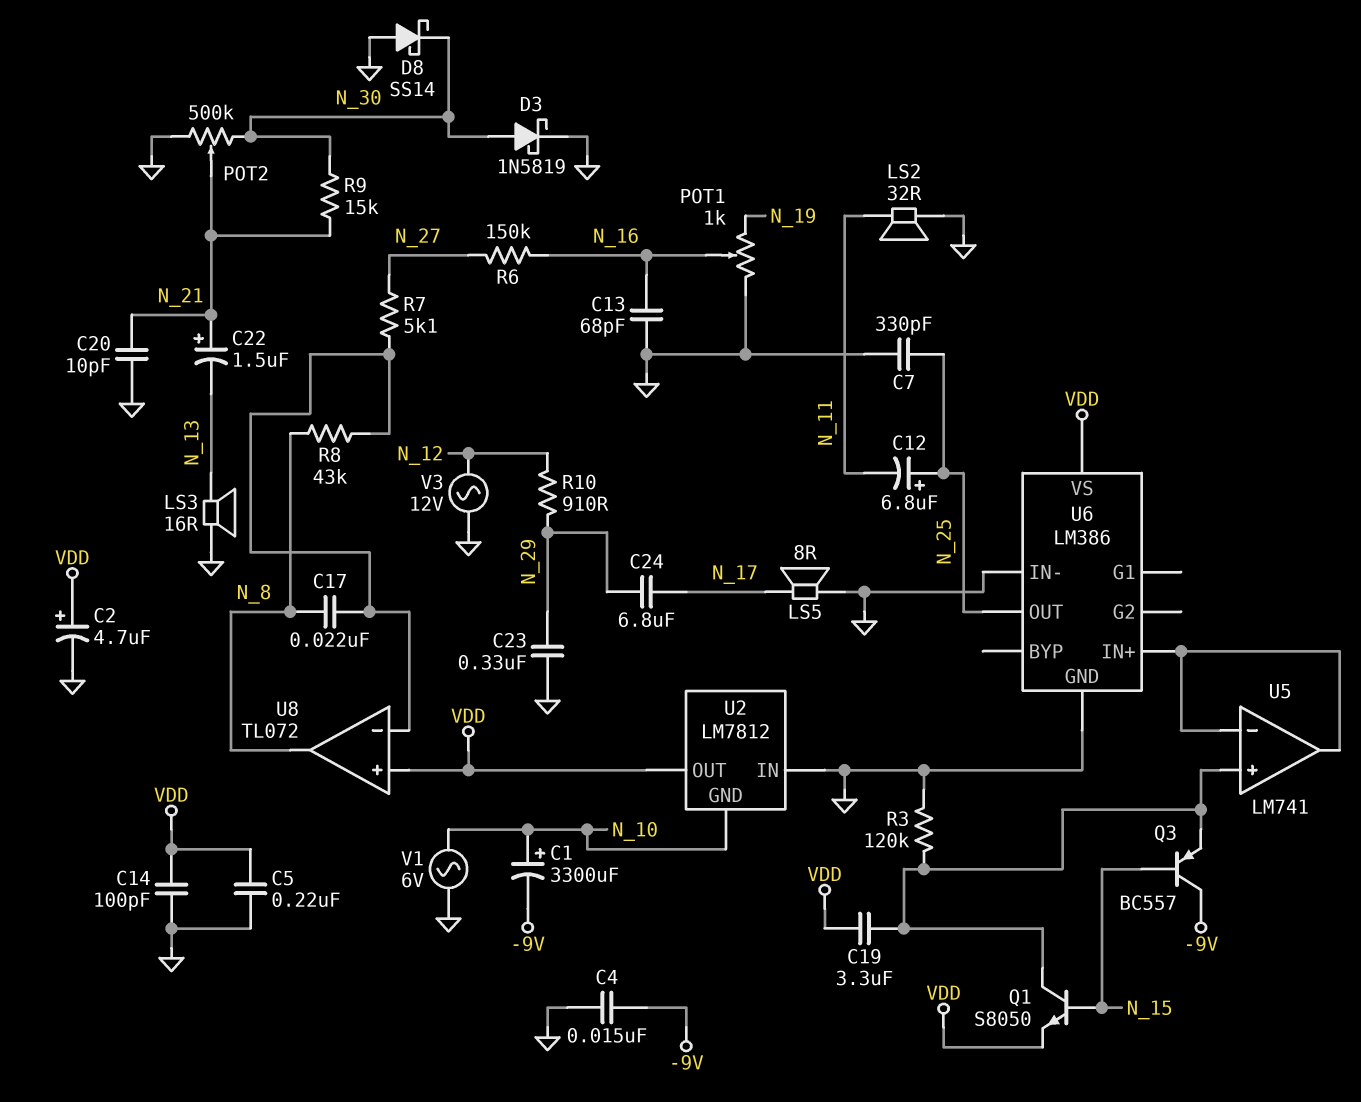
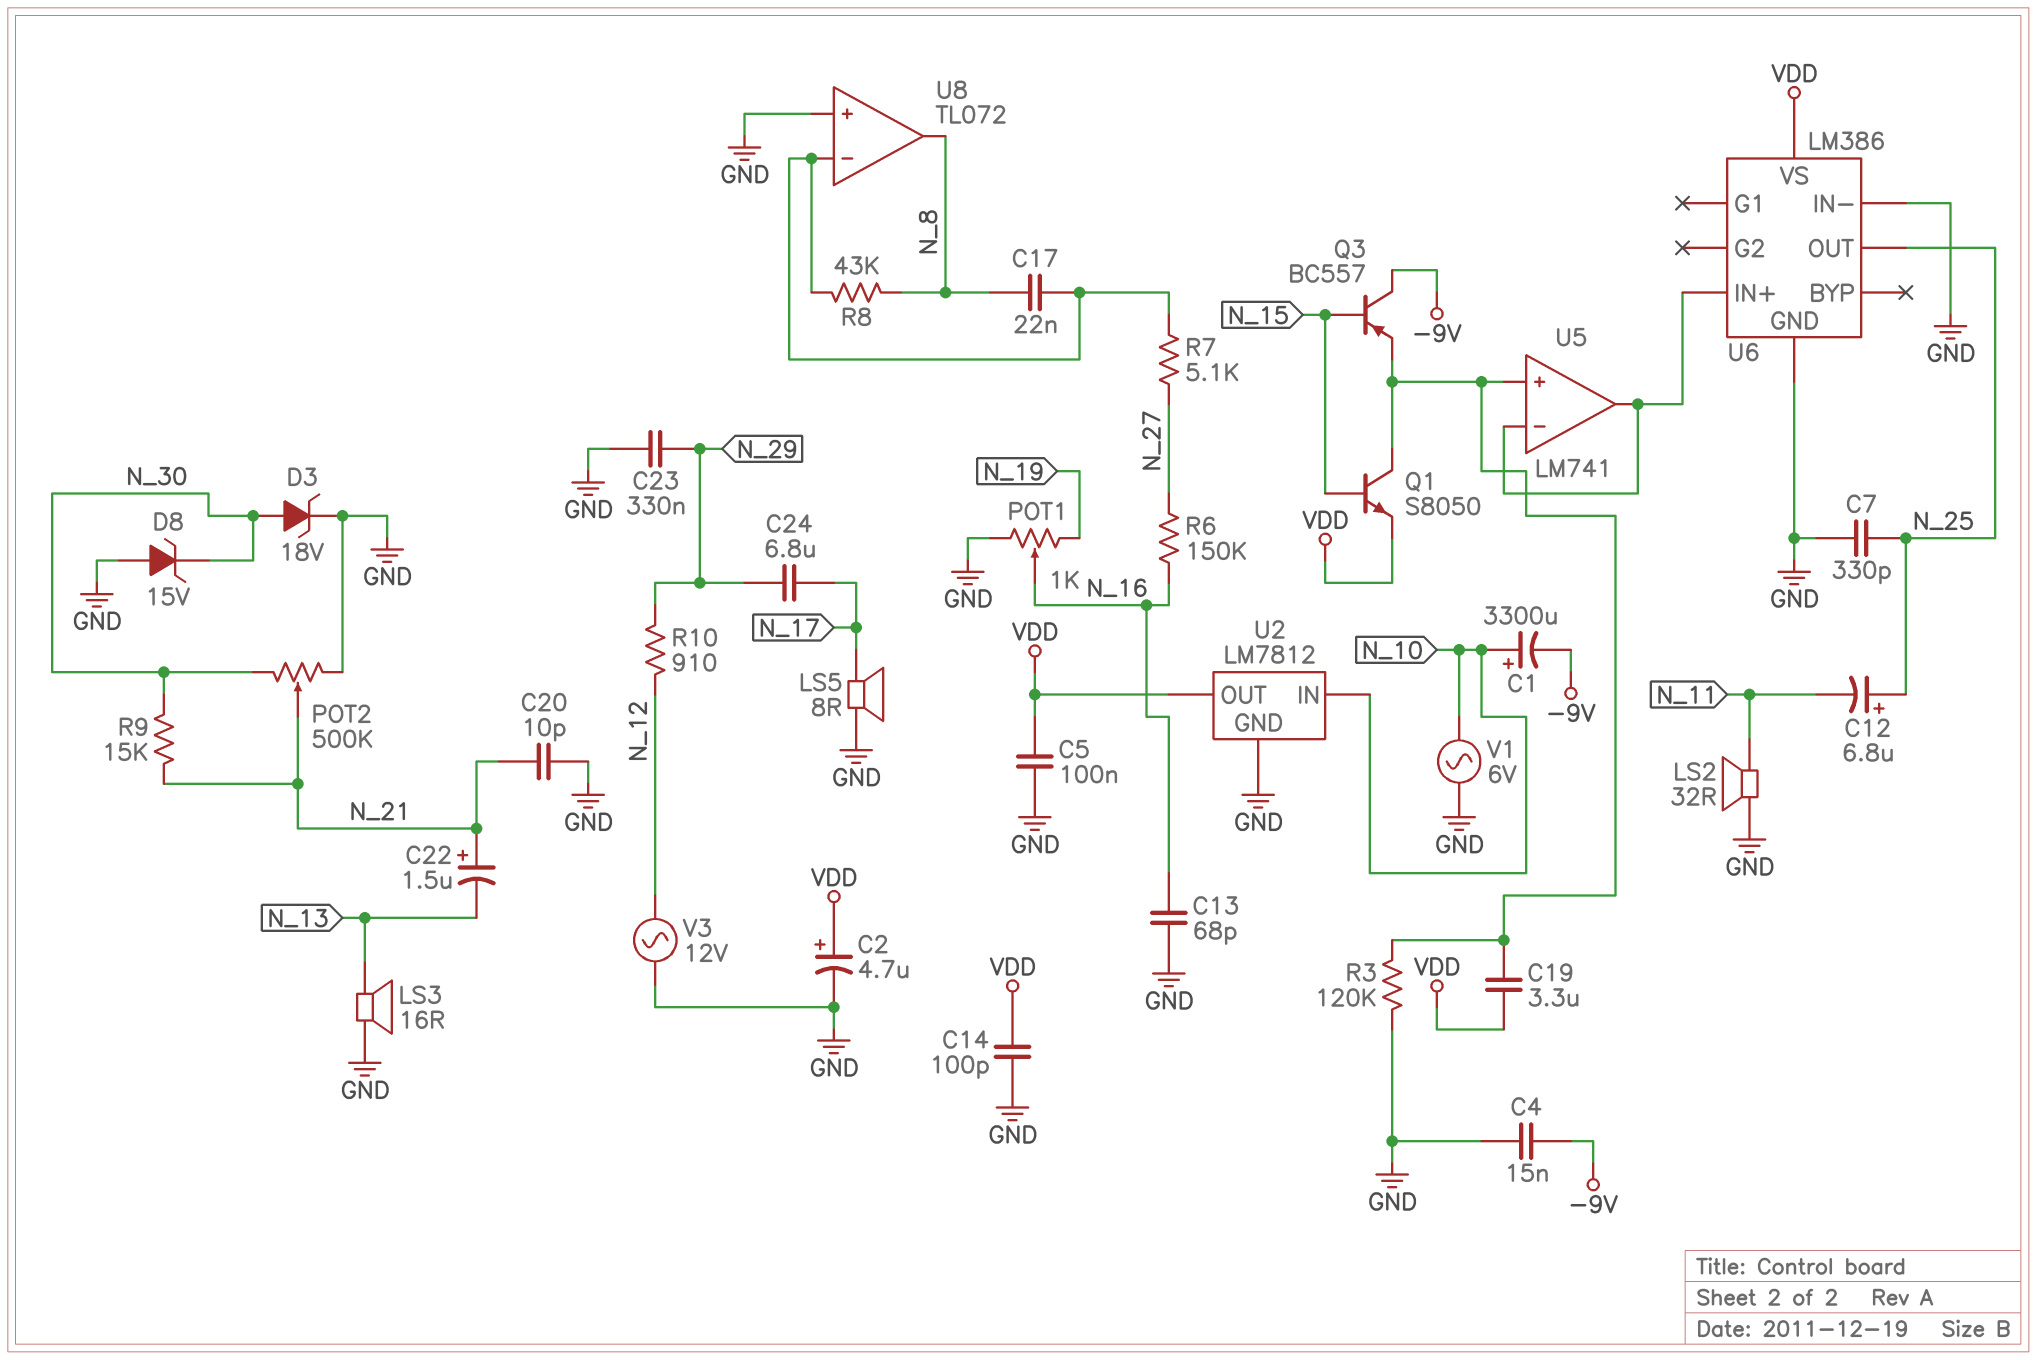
C5: 220nF (GND, VDD) -> 100nF (GND, VDD)
D3: schottky 1N5819 (A N_30, K GND) -> zener 18V (A N_30, K GND)
D8: schottky SS14 (A GND, K N_30) -> zener 15V (A GND, K N_30)
U2 pin GND: N_10 -> GND
U2 pin IN: GND -> N_10
U8 pin in+: VDD -> GND

